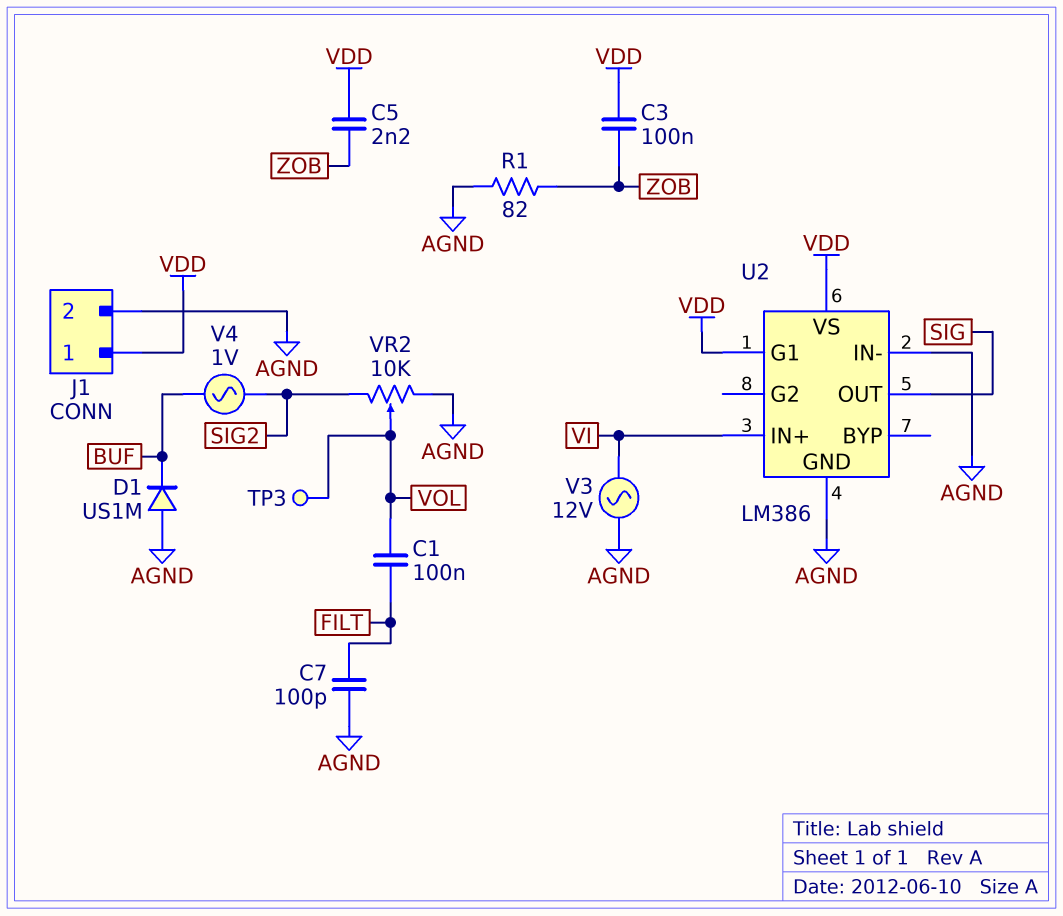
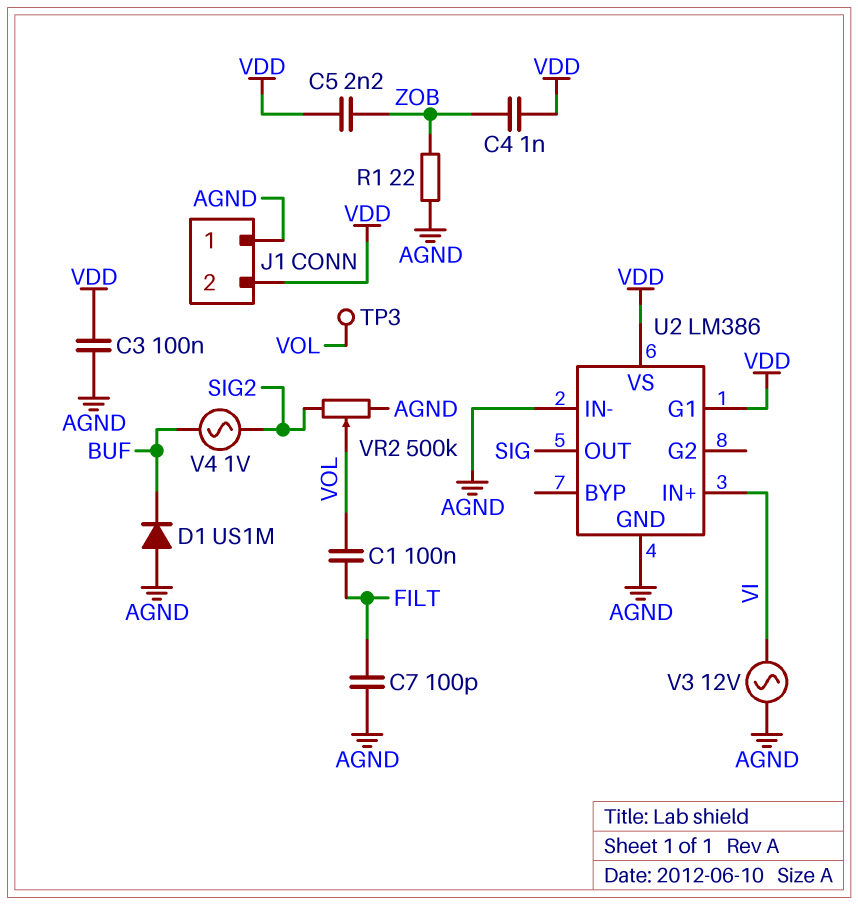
C3: 100nF (VDD, ZOB) -> 100nF (AGND, VDD)
C4: none -> 1nF (VDD, ZOB)
J1 pin 1: VDD -> AGND
J1 pin 2: AGND -> VDD
R1: 82 (AGND, ZOB) -> 22 (AGND, ZOB)
VR2: 10k (AGND, SIG2, wiper VOL) -> 500k (AGND, SIG2, wiper VOL)

